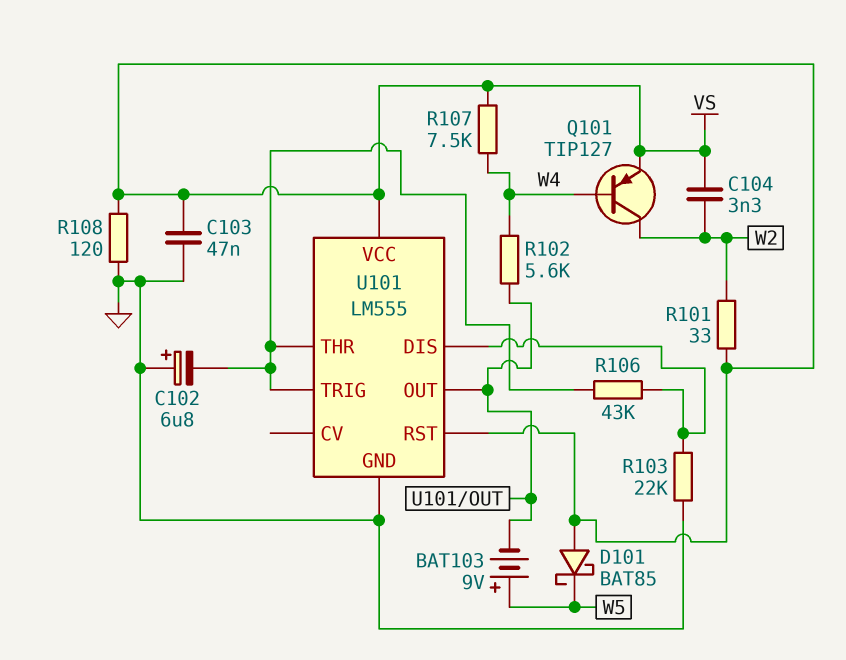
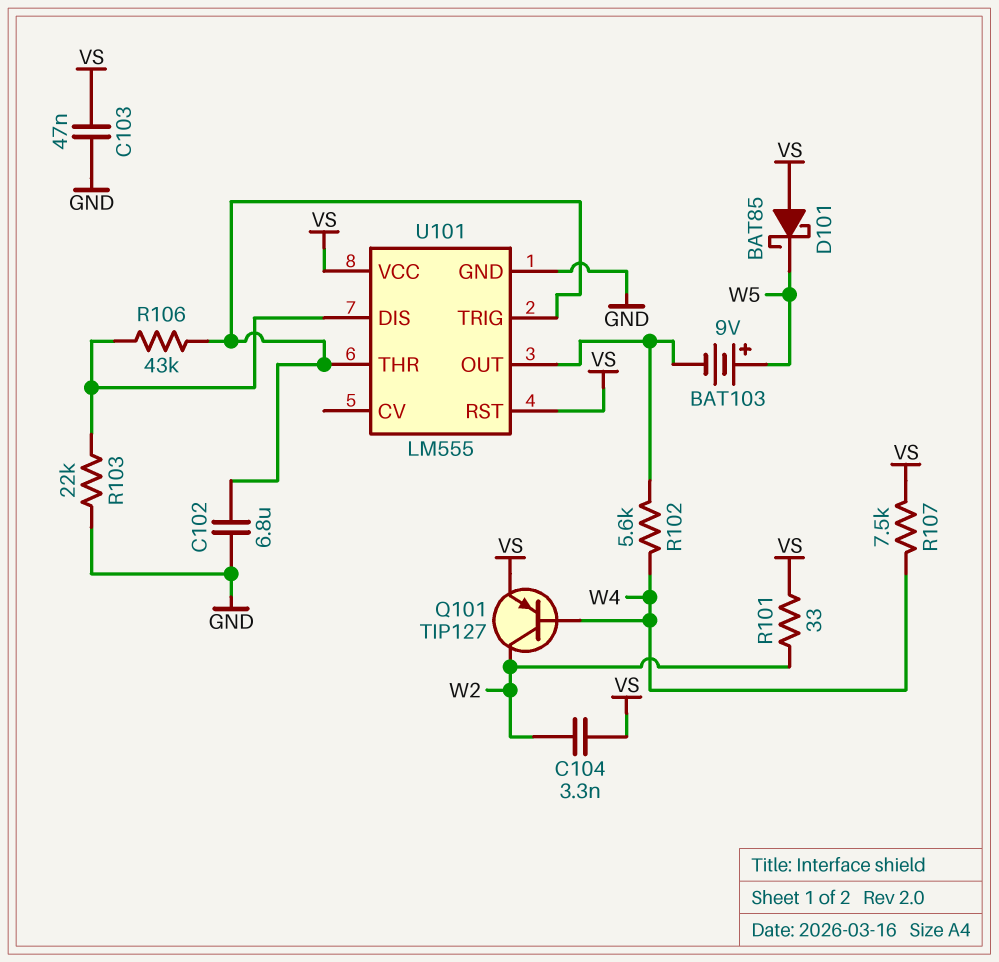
C102: 6.8uF (plus GND, minus U101/THR) -> 6.8uF (GND, U101/THR)
R108: 120 (GND, VS) -> none

